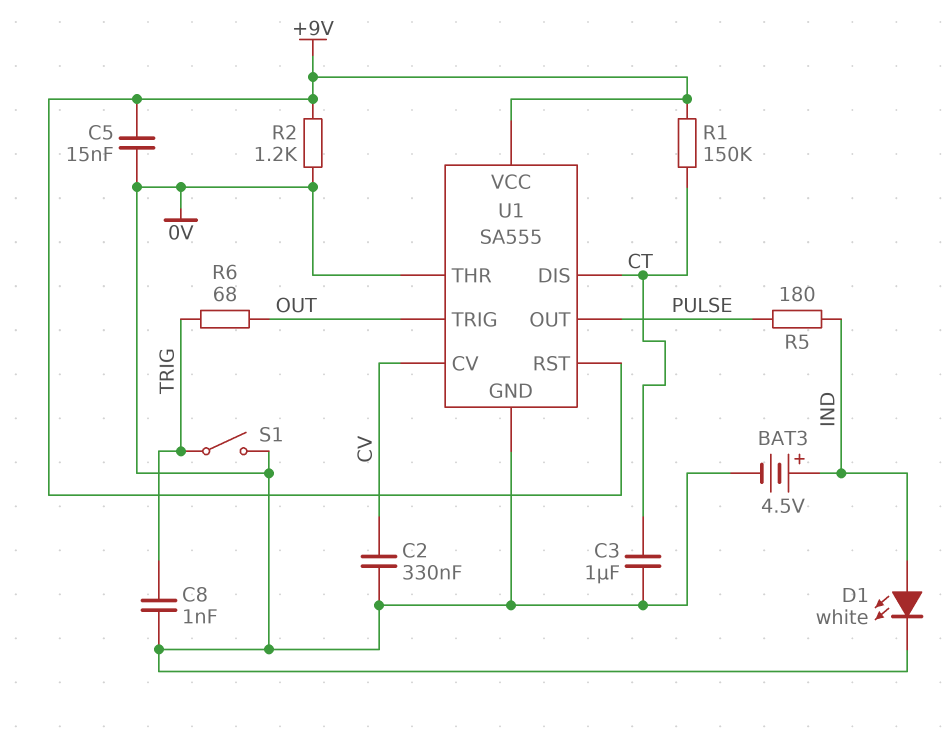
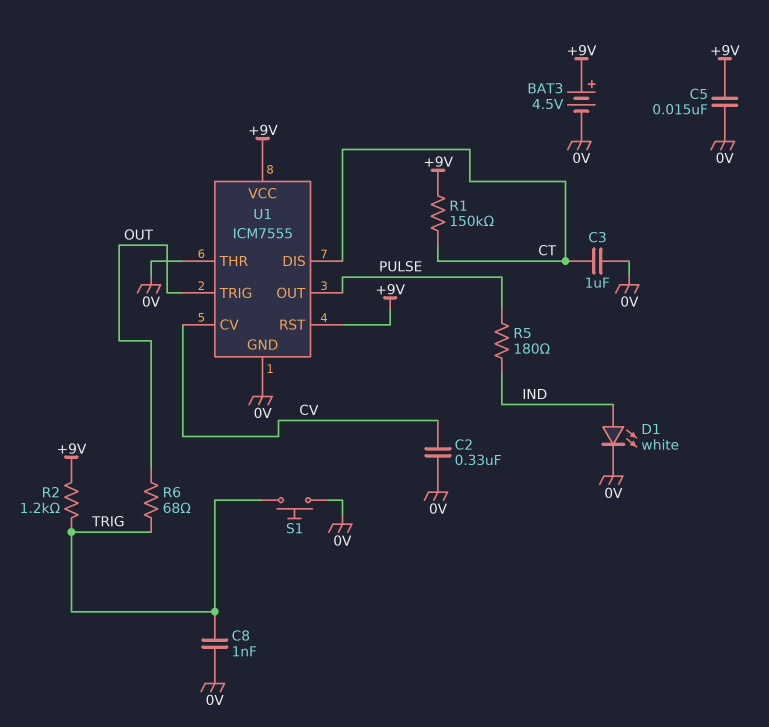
BAT3: 4.5V (plus IND, minus 0V) -> 4.5V (plus +9V, minus 0V)
R2: 1.2k (+9V, 0V) -> 1.2k (+9V, TRIG)
S1: switch (0V, TRIG) -> button (0V, TRIG)
U1: SA555 -> ICM7555

